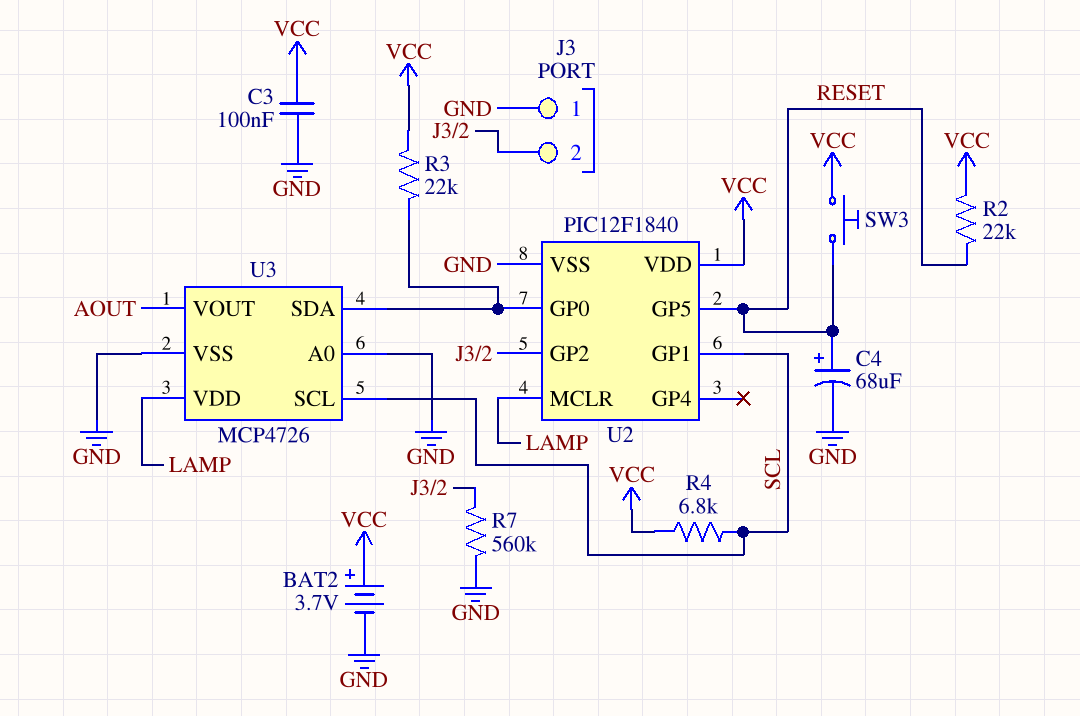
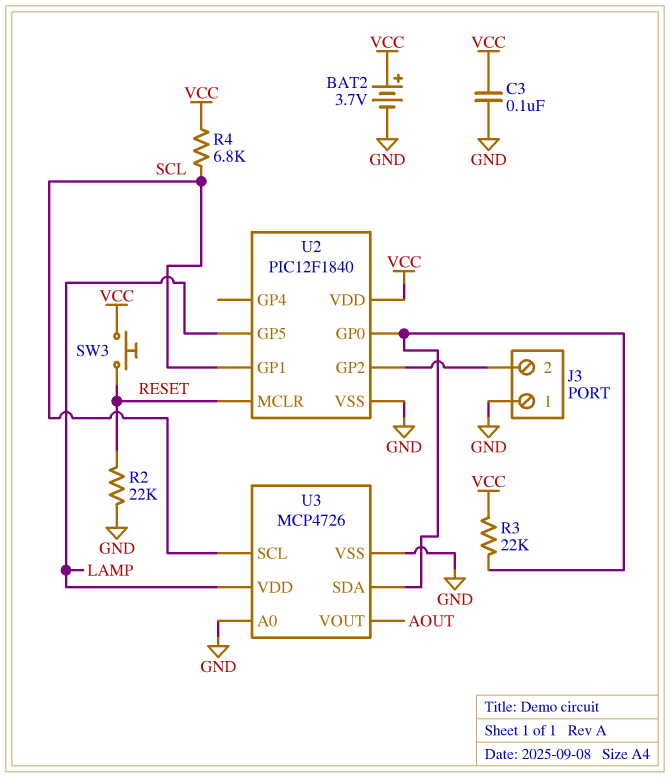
C4: 68uF (plus RESET, minus GND) -> none
R2: 22k (RESET, VCC) -> 22k (GND, RESET)
R7: 560k (GND, J3/2) -> none
U2 pin GP5: RESET -> LAMP
U2 pin MCLR: LAMP -> RESET

